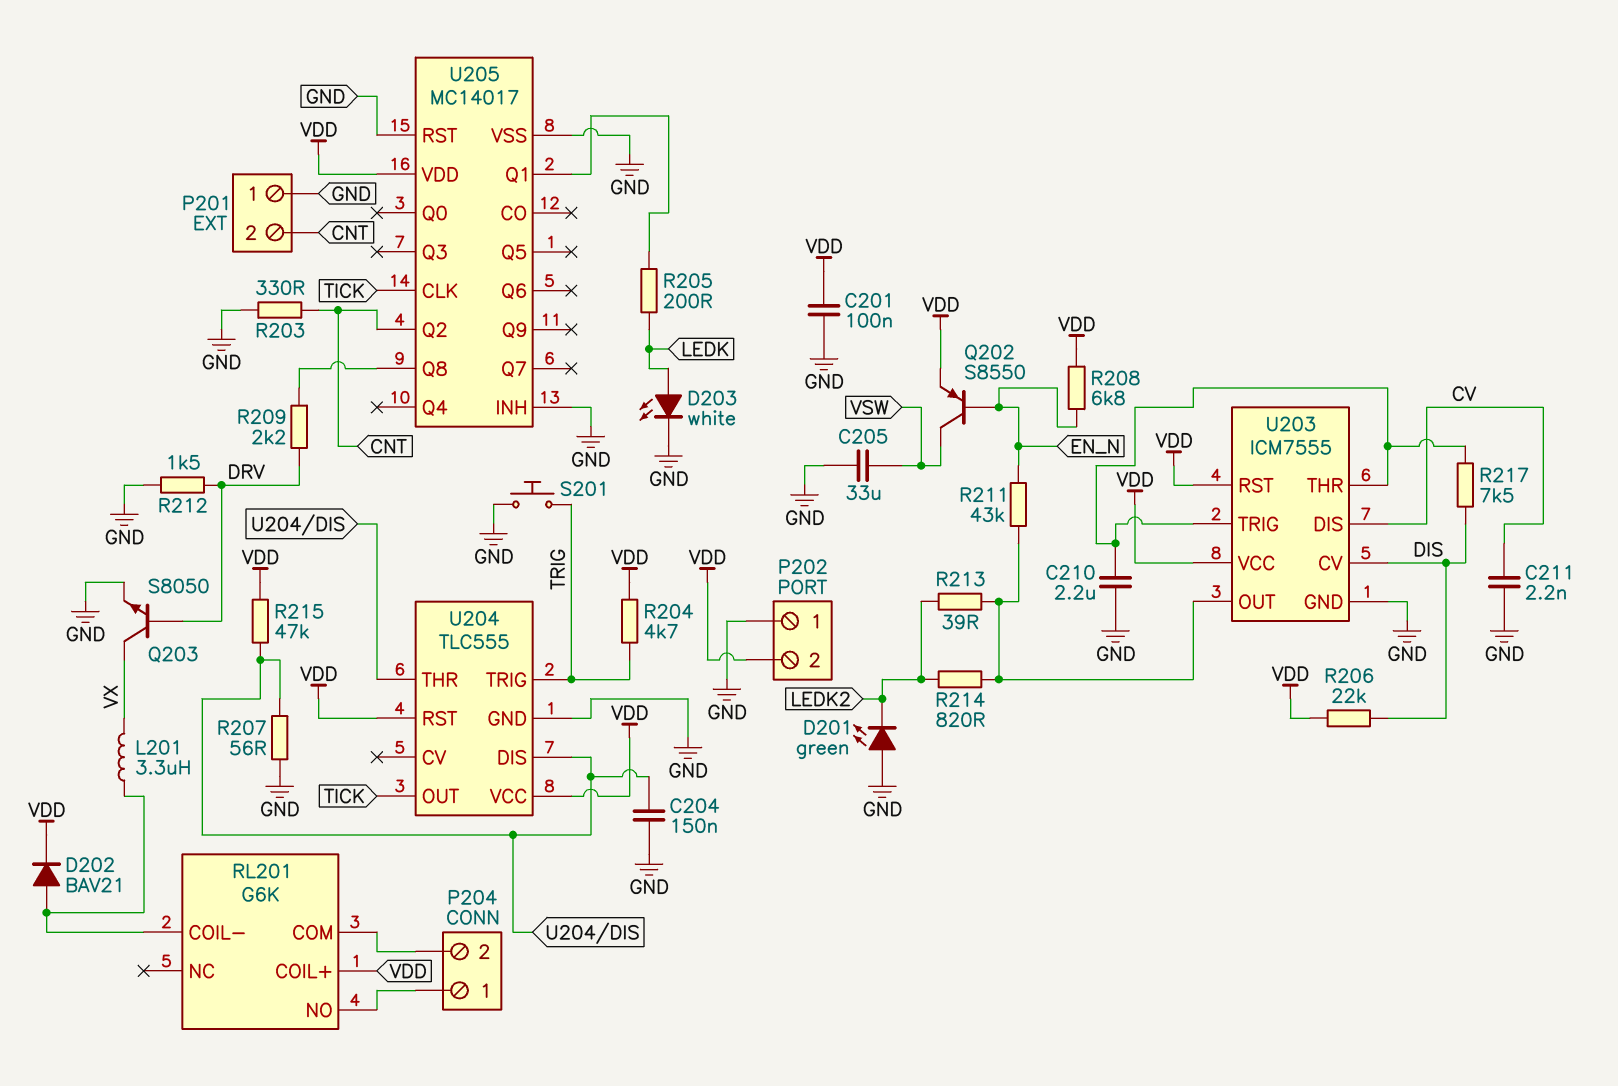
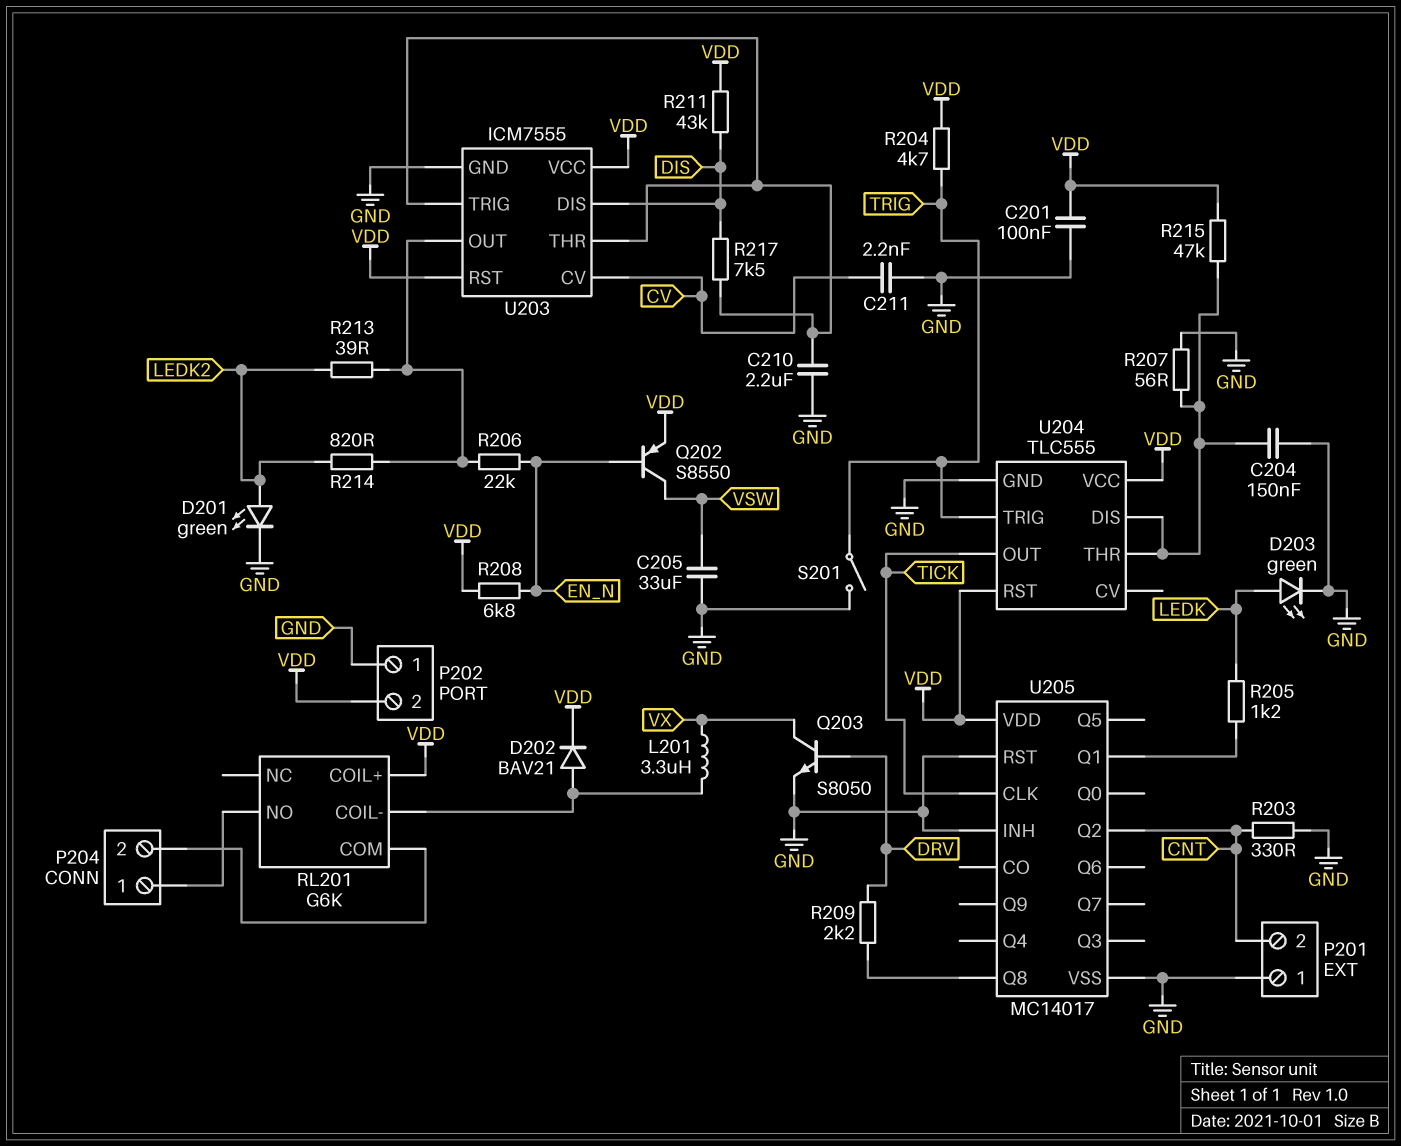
D201: LED green (A GND, K LEDK2) -> LED green (A LEDK2, K GND)
D203: LED white (A LEDK, K GND) -> LED green (A LEDK, K GND)
R205: 200 (LEDK, U205/Q1) -> 1.2k (LEDK, U205/Q1)
R206: 22k (DIS, VDD) -> 22k (EN_N, U203/OUT)
R211: 43k (EN_N, U203/OUT) -> 43k (DIS, VDD)
R212: 1.5k (DRV, GND) -> none
S201: button (GND, TRIG) -> switch (GND, TRIG)
U203 pin CV: DIS -> CV
U203 pin DIS: CV -> DIS

